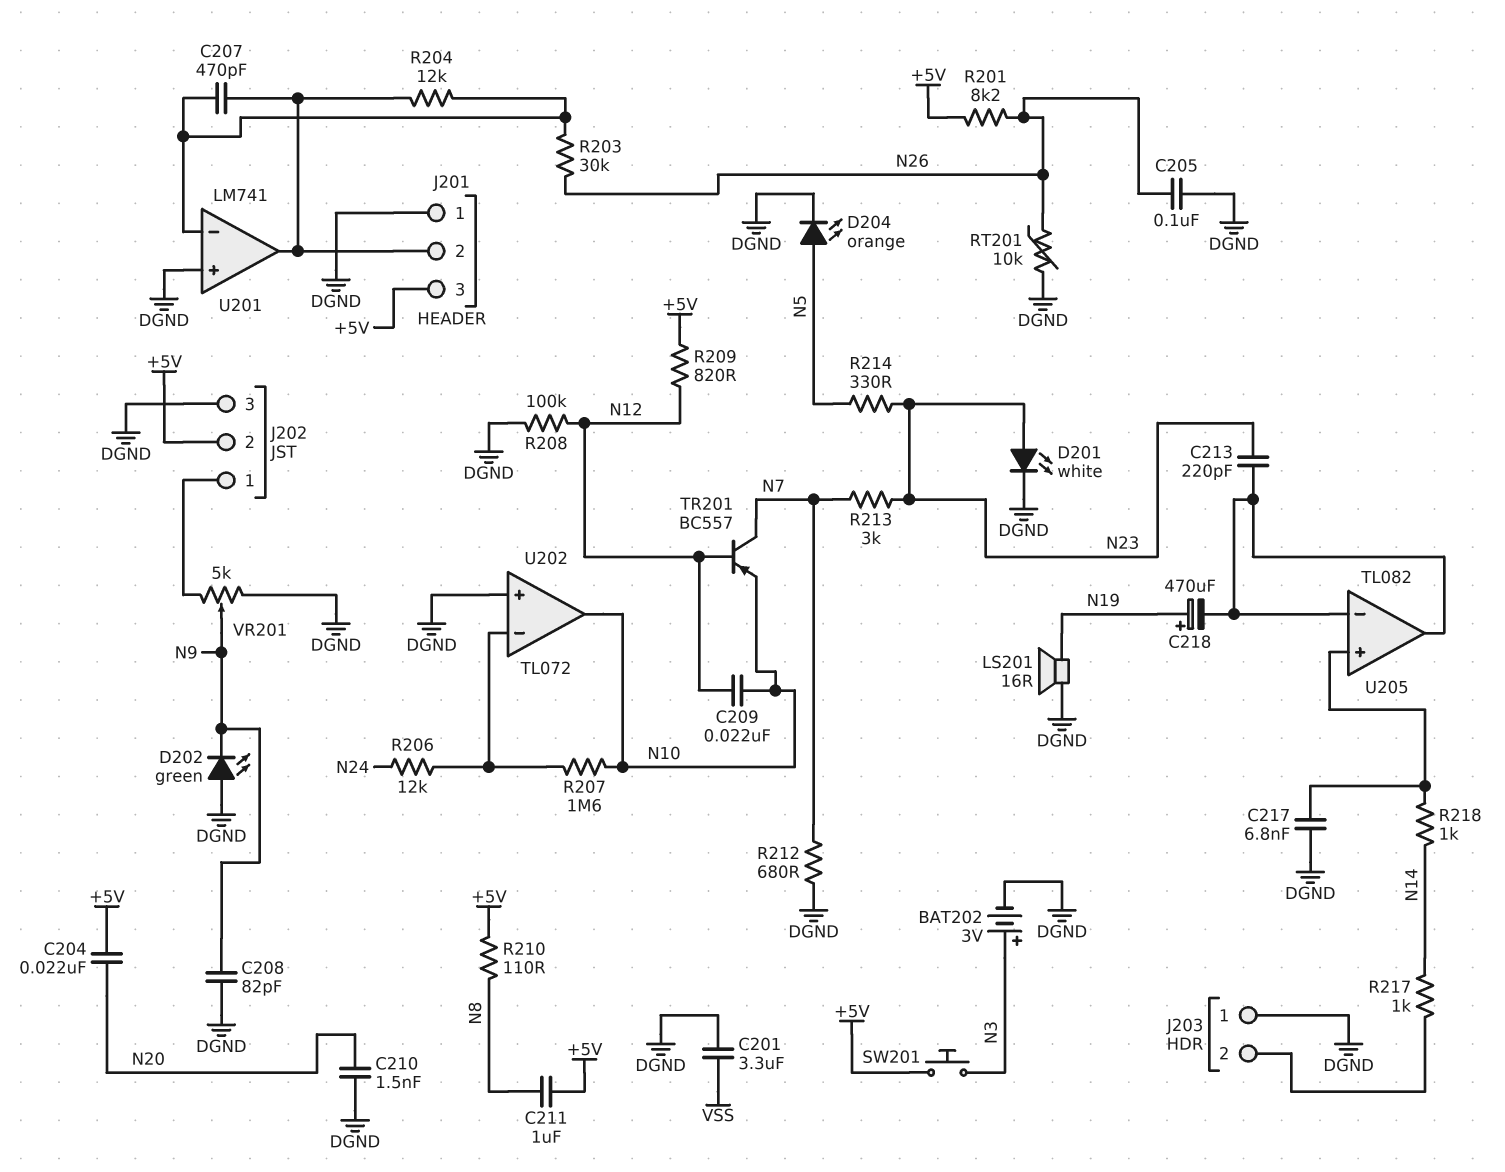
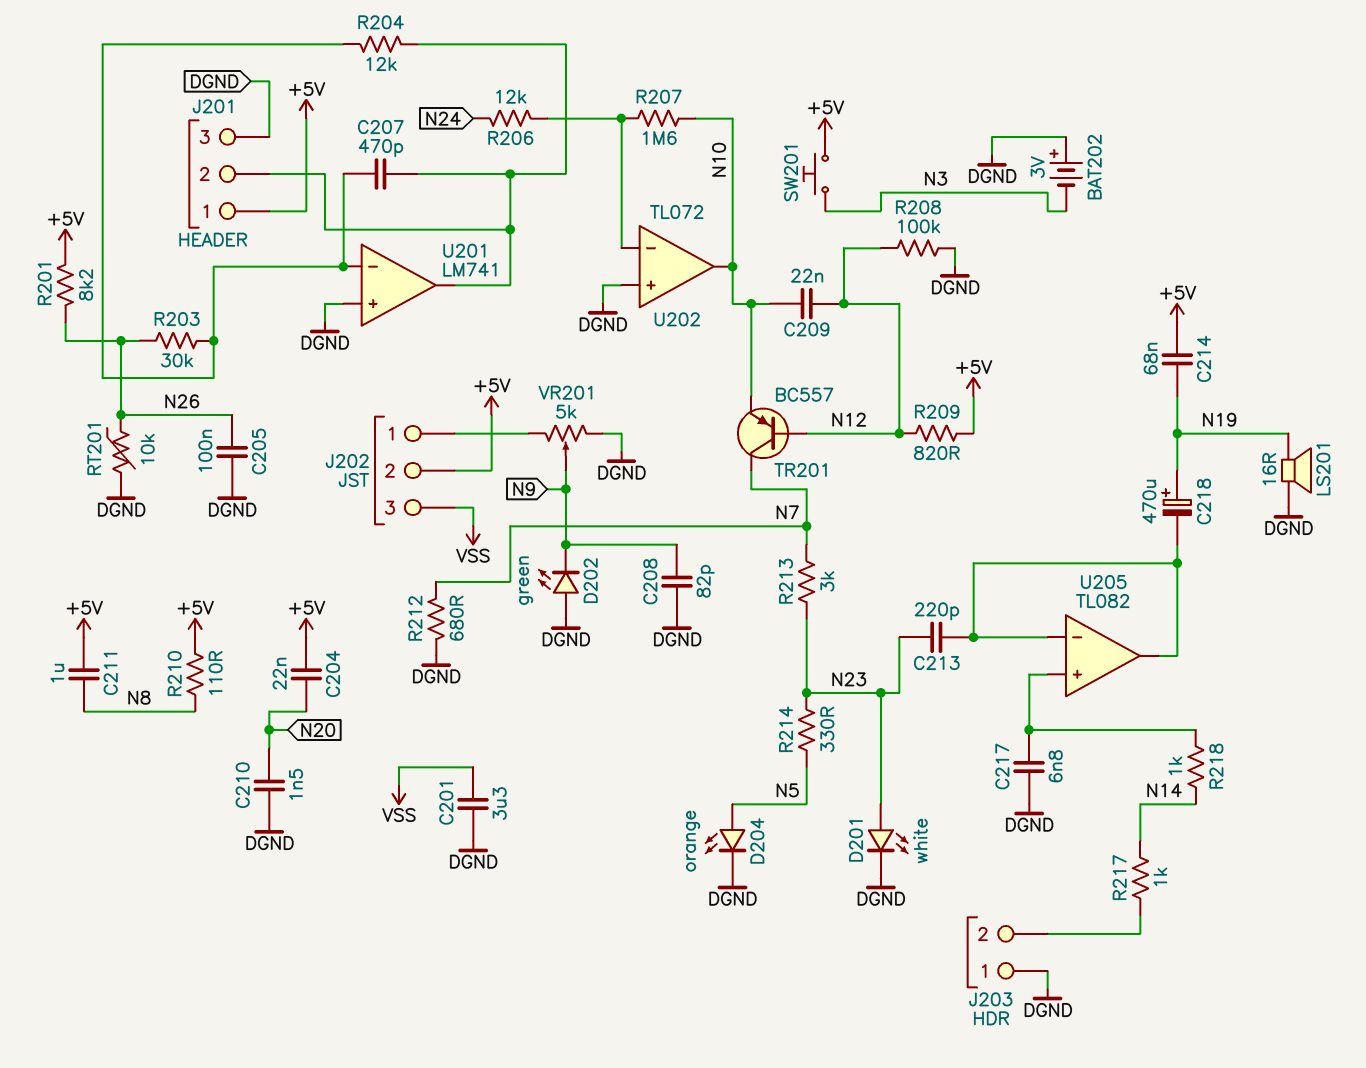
BAT202: 3V (plus N3, minus DGND) -> 3V (plus DGND, minus N3)
C214: none -> 68nF (+5V, N19)
J201 pin 1: DGND -> +5V
J201 pin 3: +5V -> DGND
J202 pin 3: DGND -> VSS

